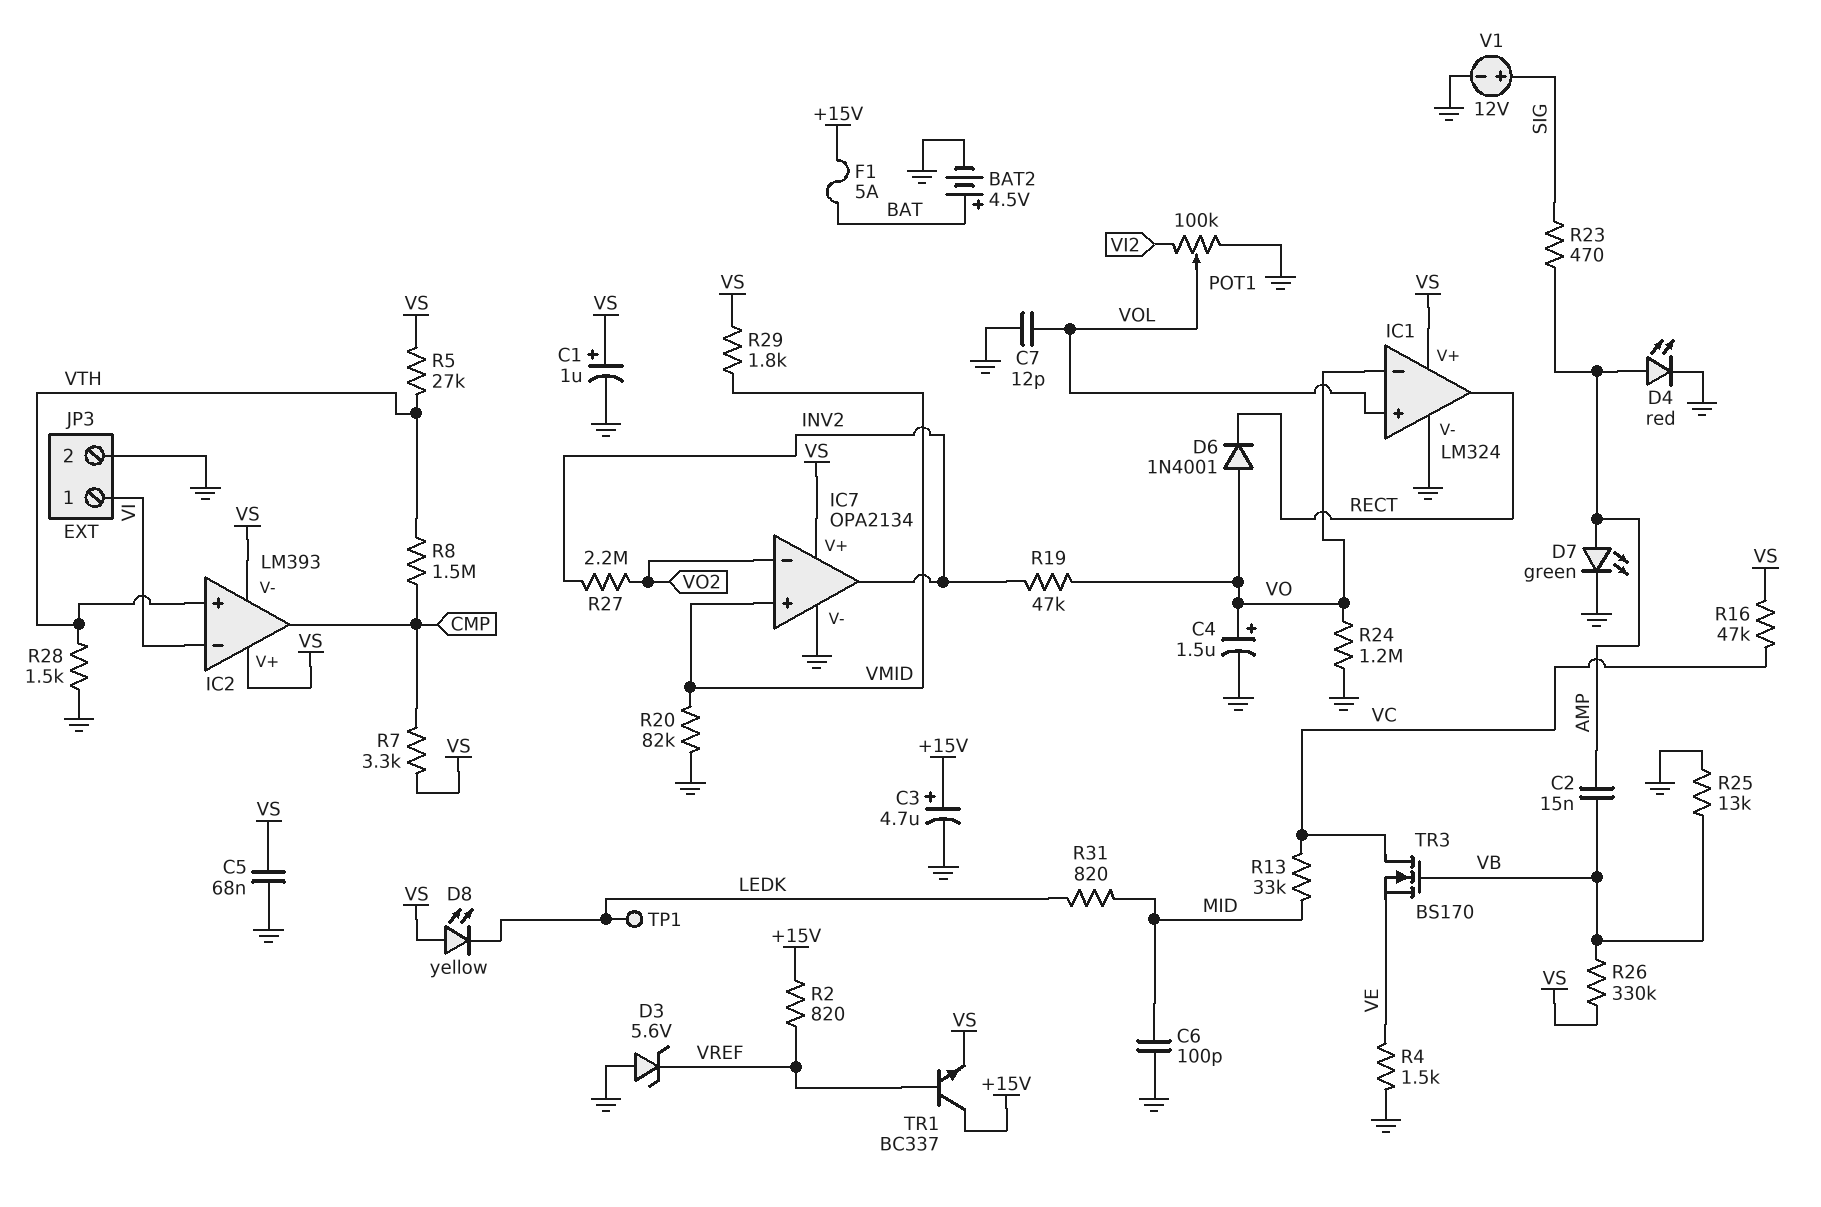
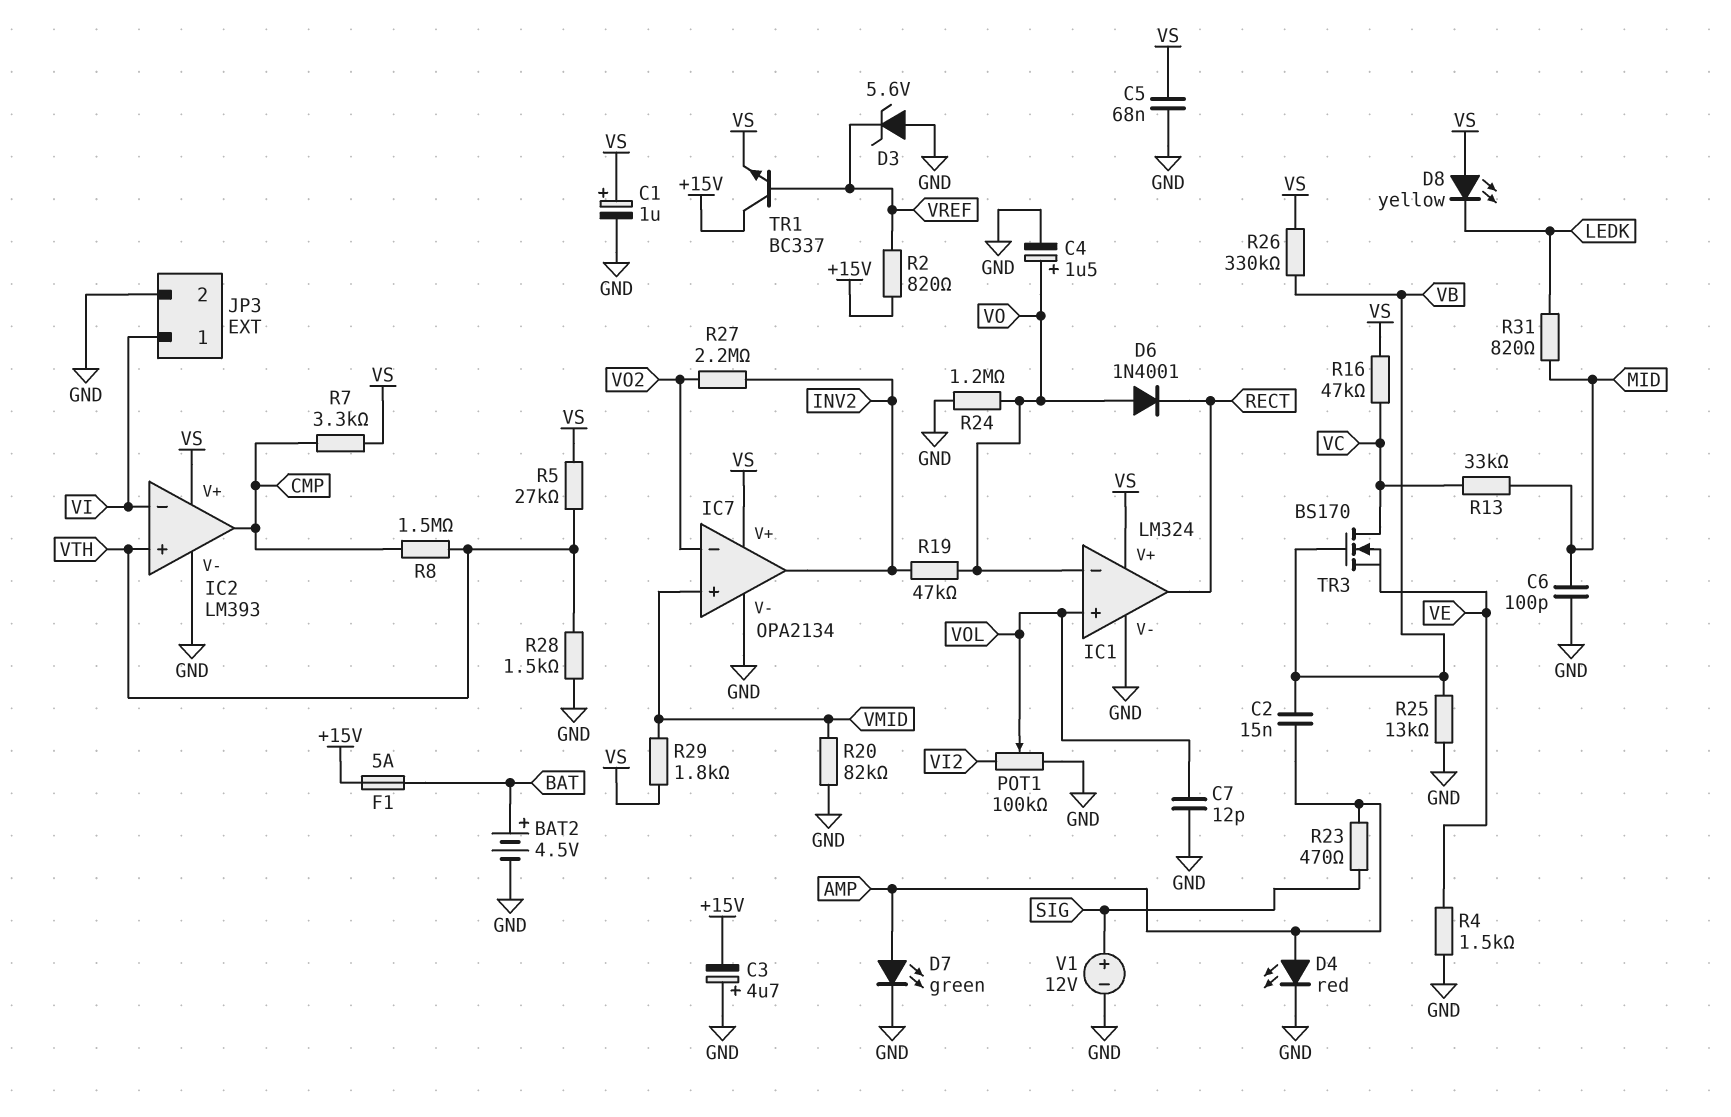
C3: 4.7uF (plus +15V, minus GND) -> 4.7uF (plus GND, minus +15V)
IC2 pin V-: VS -> GND
TP1: test point (LEDK) -> none

